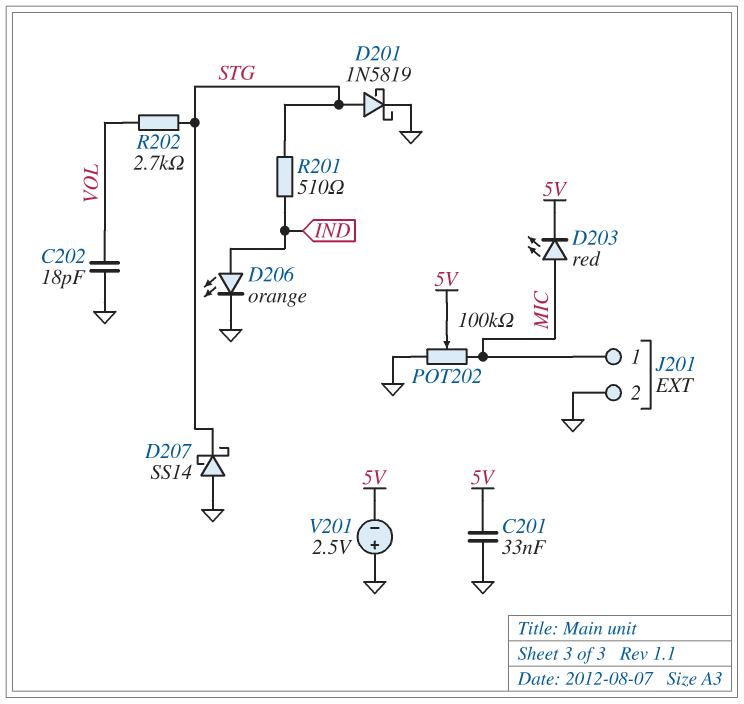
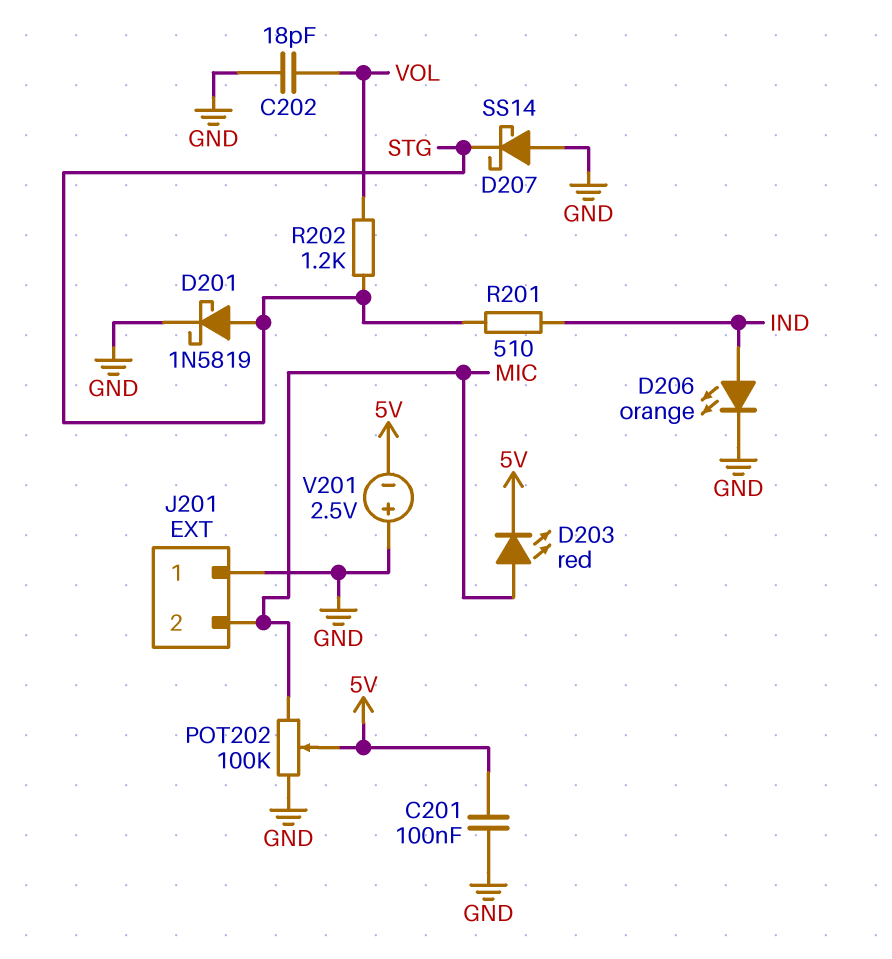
C201: 33nF (5V, GND) -> 100nF (5V, GND)
J201 pin 1: MIC -> GND
J201 pin 2: GND -> MIC
R202: 2.7k (STG, VOL) -> 1.2k (STG, VOL)

